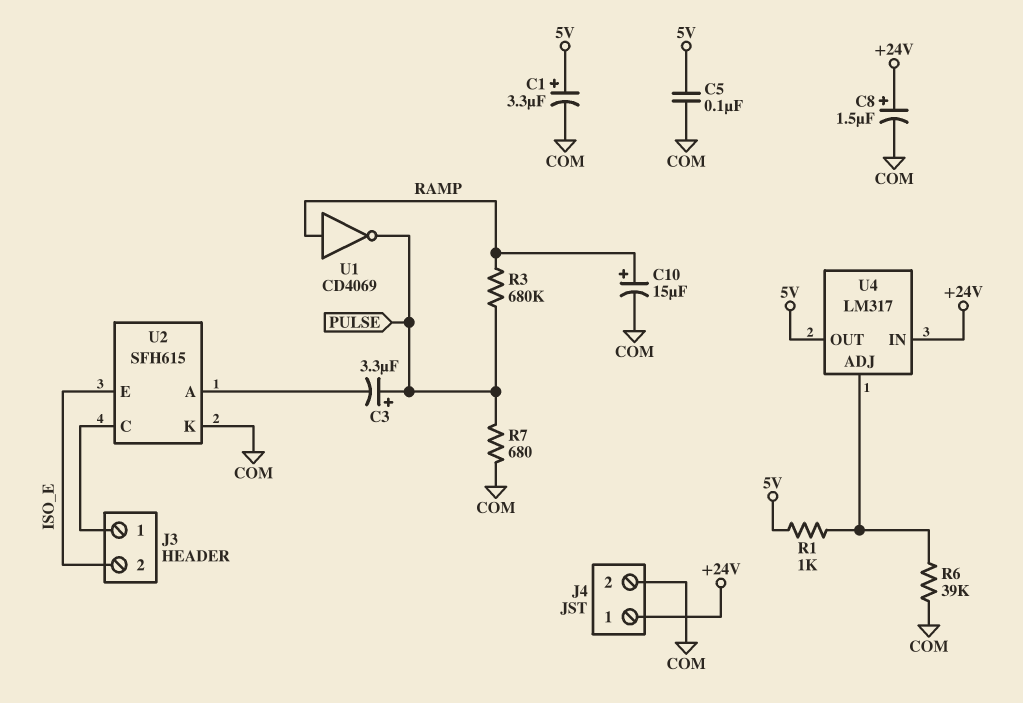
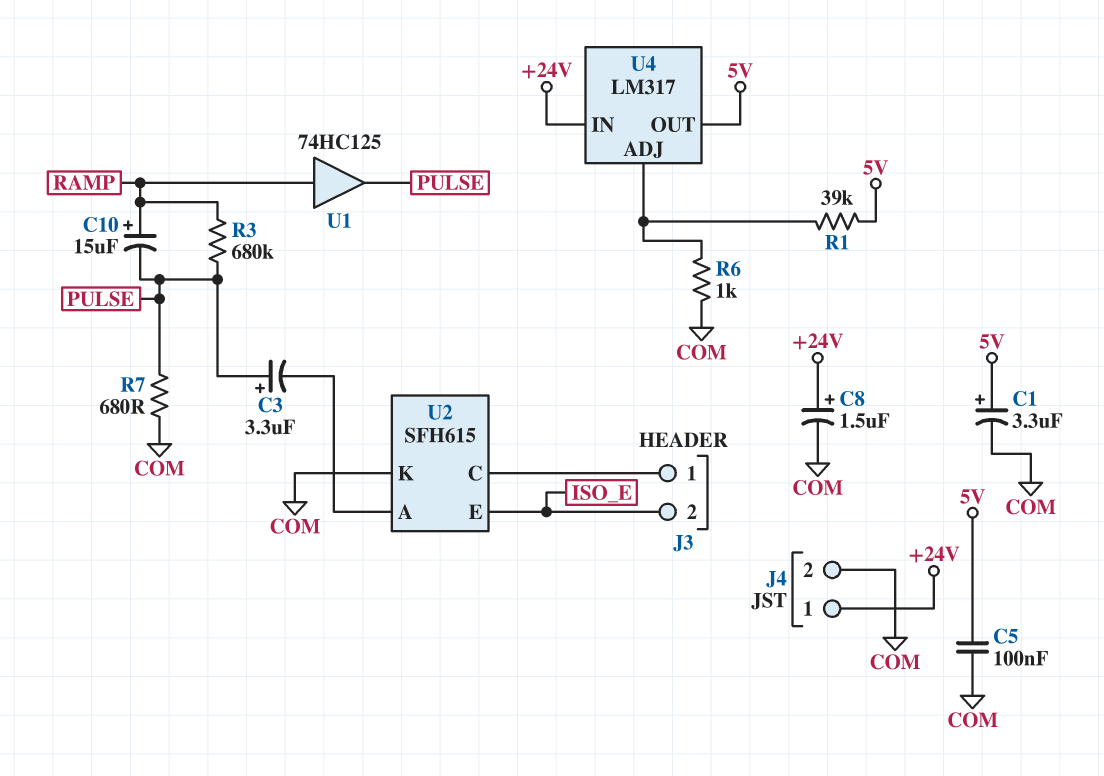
C10: 15uF (plus RAMP, minus COM) -> 15uF (plus RAMP, minus PULSE)
R1: 1k (5V, U4/ADJ) -> 39k (5V, U4/ADJ)
R6: 39k (COM, U4/ADJ) -> 1k (COM, U4/ADJ)
U1: NOT CD4069 (in RAMP, out PULSE) -> buffer 74HC125 (in RAMP, out PULSE)

